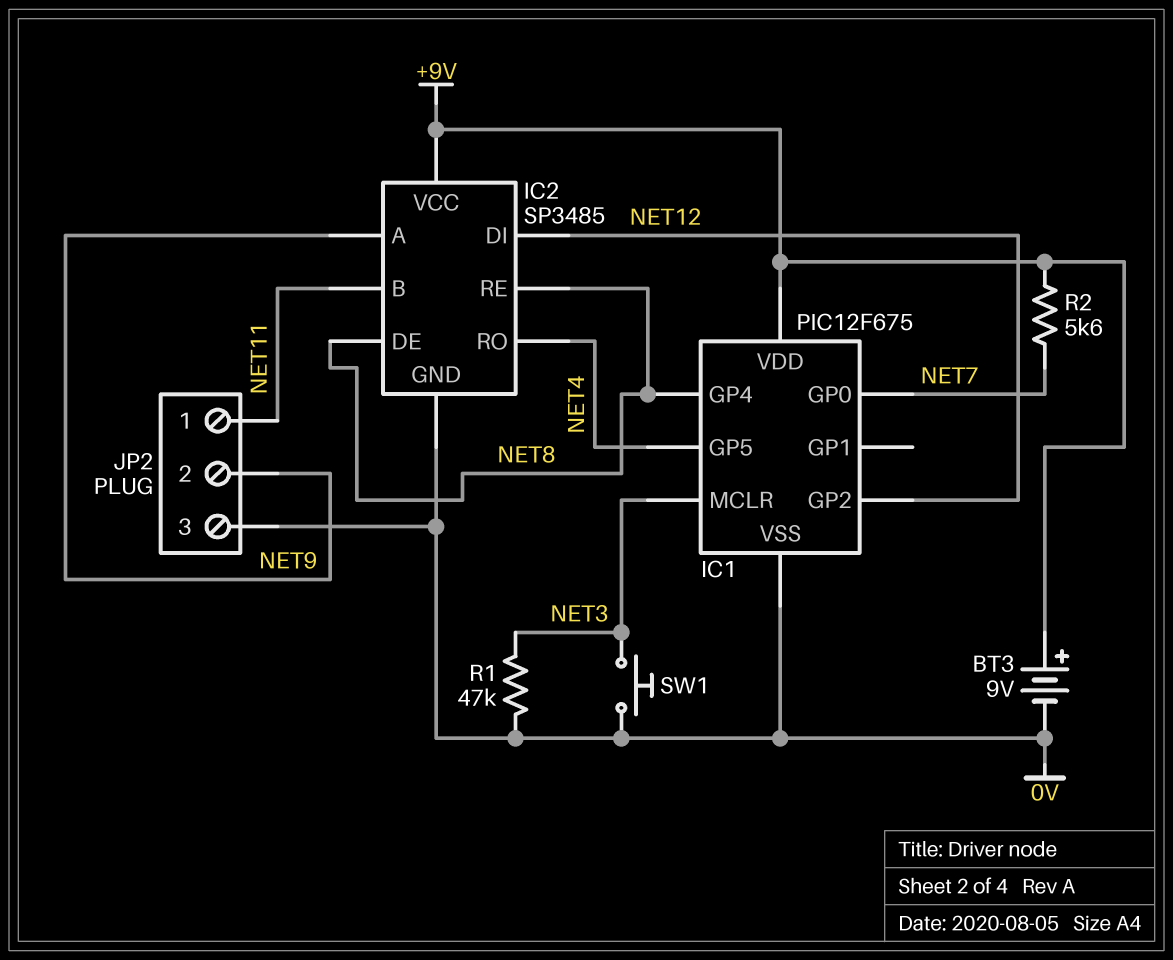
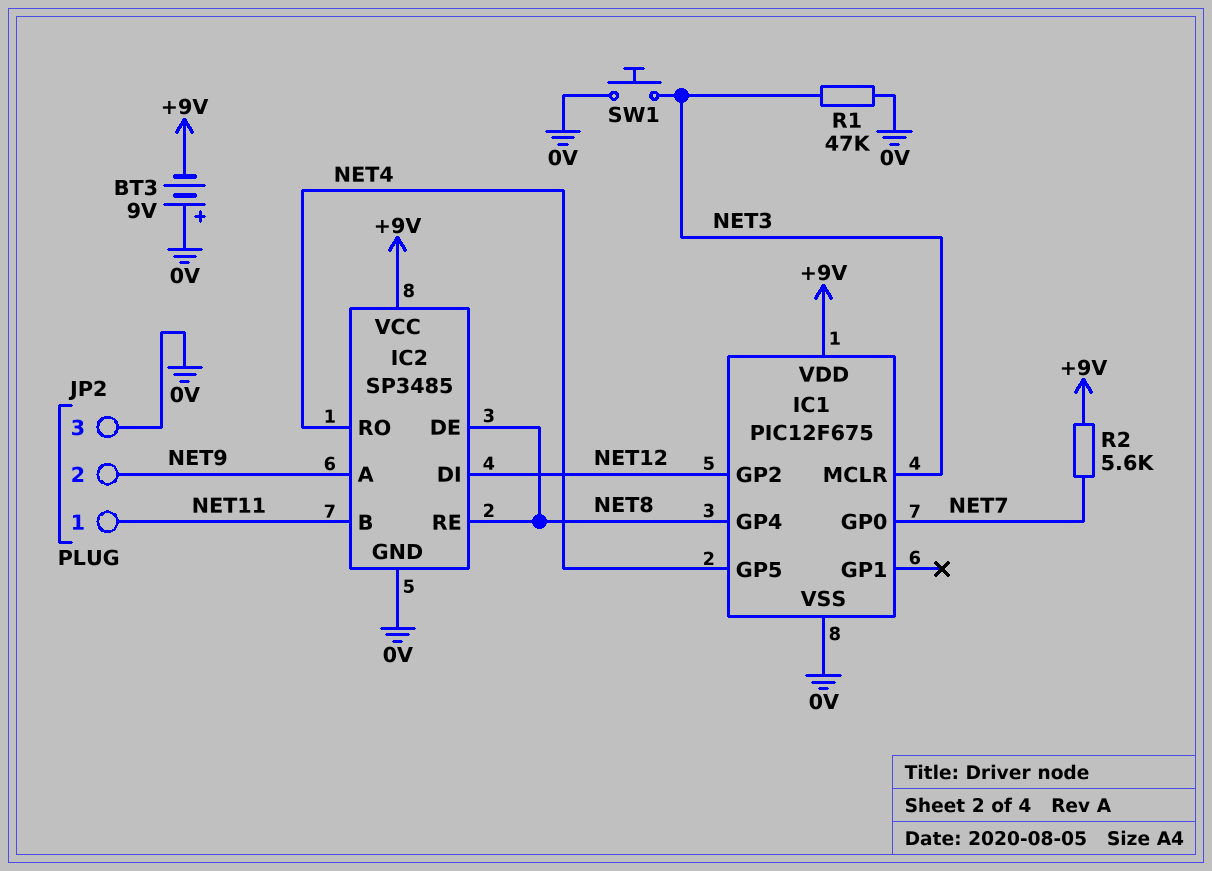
BT3: 9V (plus +9V, minus 0V) -> 9V (plus 0V, minus +9V)

